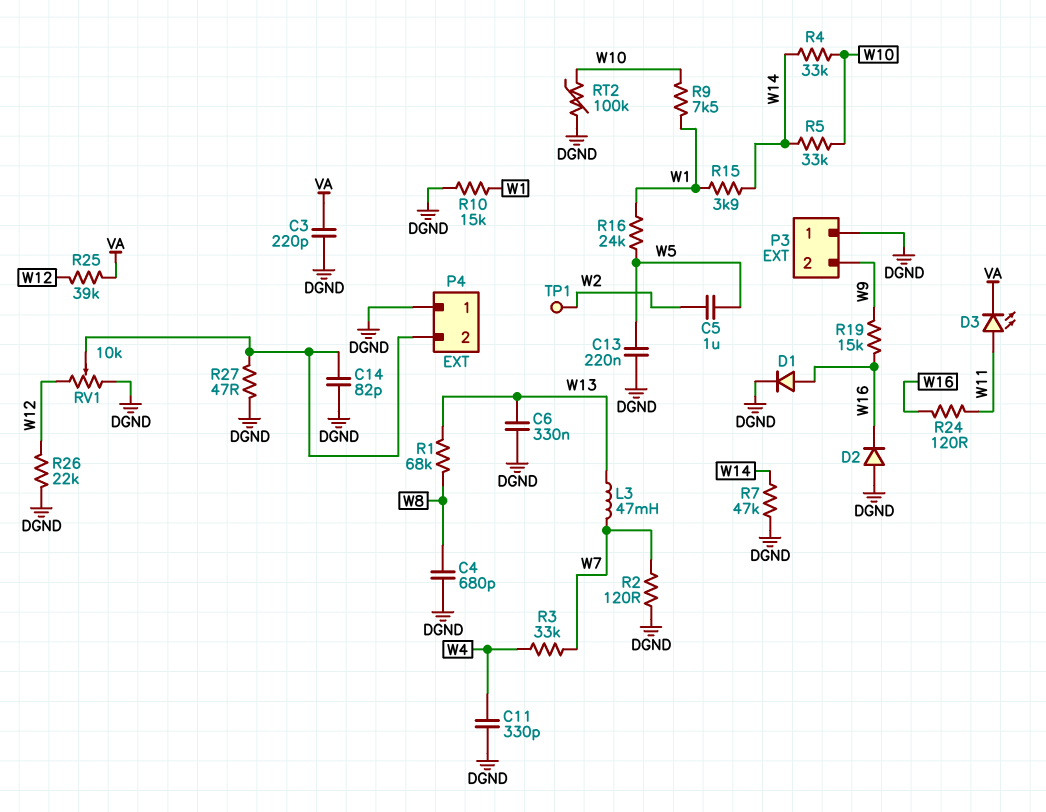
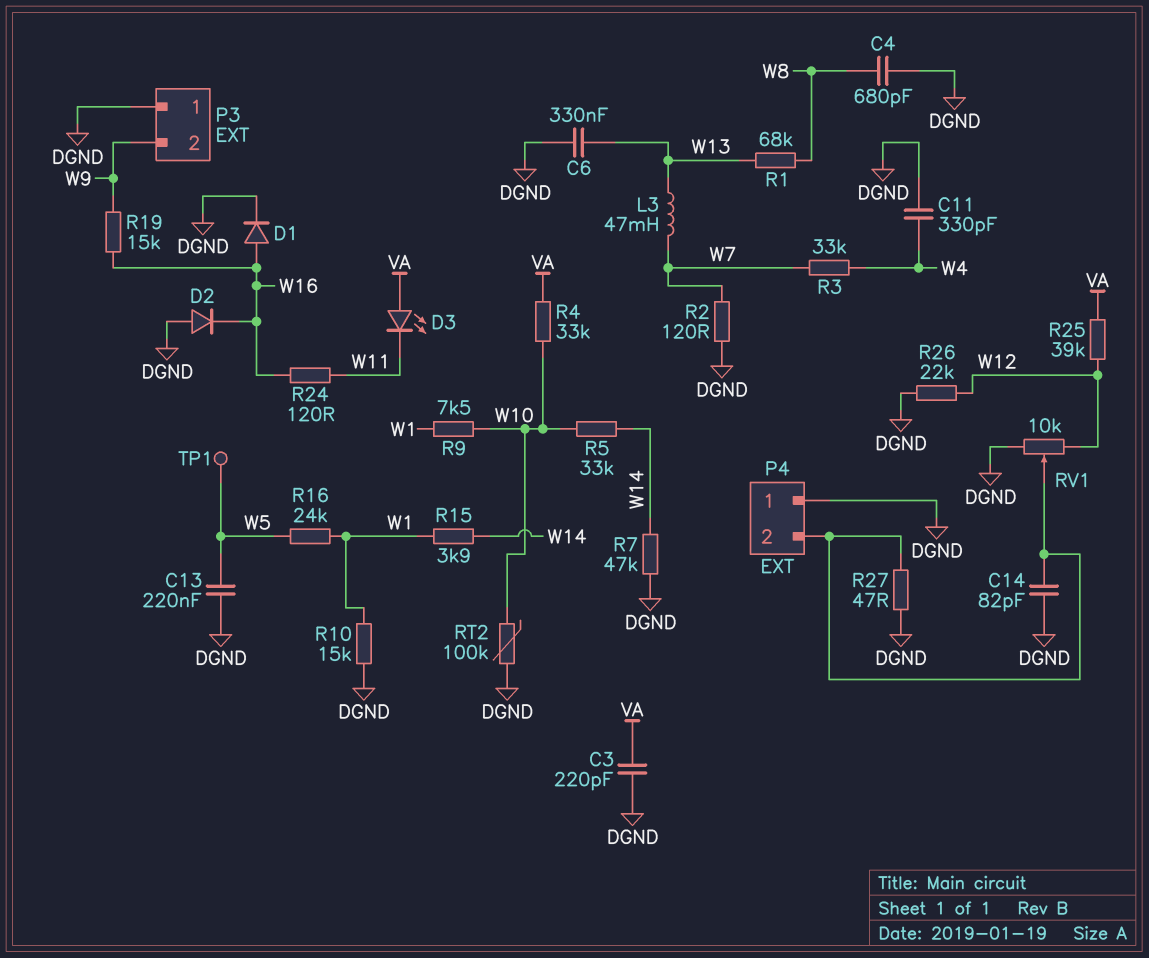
C5: 1uF (W2, W5) -> none
D3: LED (A W11, K VA) -> LED (A VA, K W11)
R4: 33k (W10, W14) -> 33k (VA, W10)
TP1: test point (W2) -> test point (W5)

